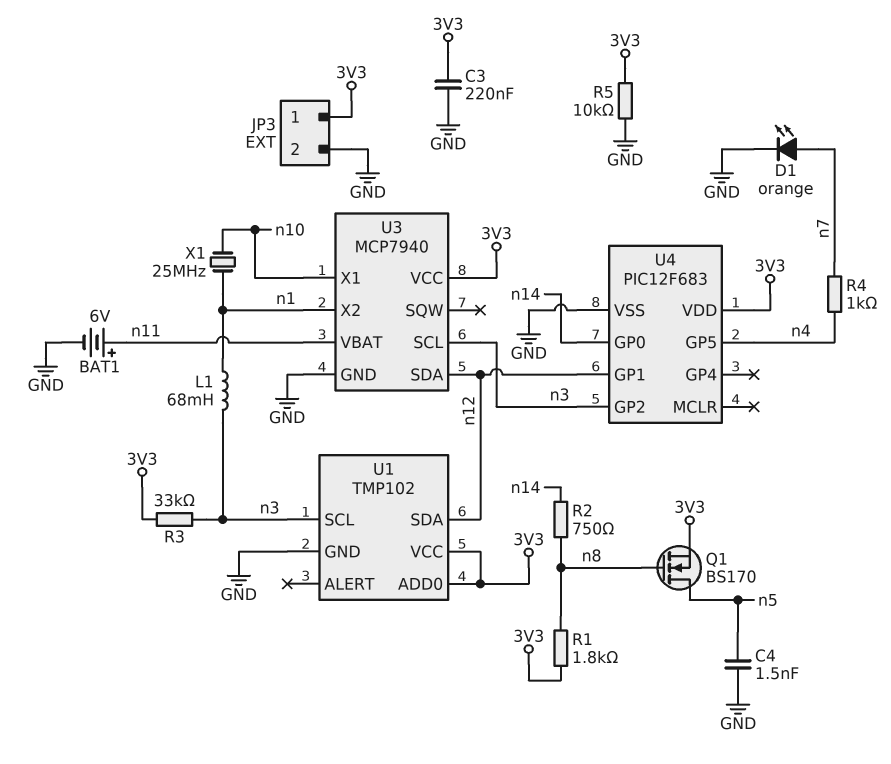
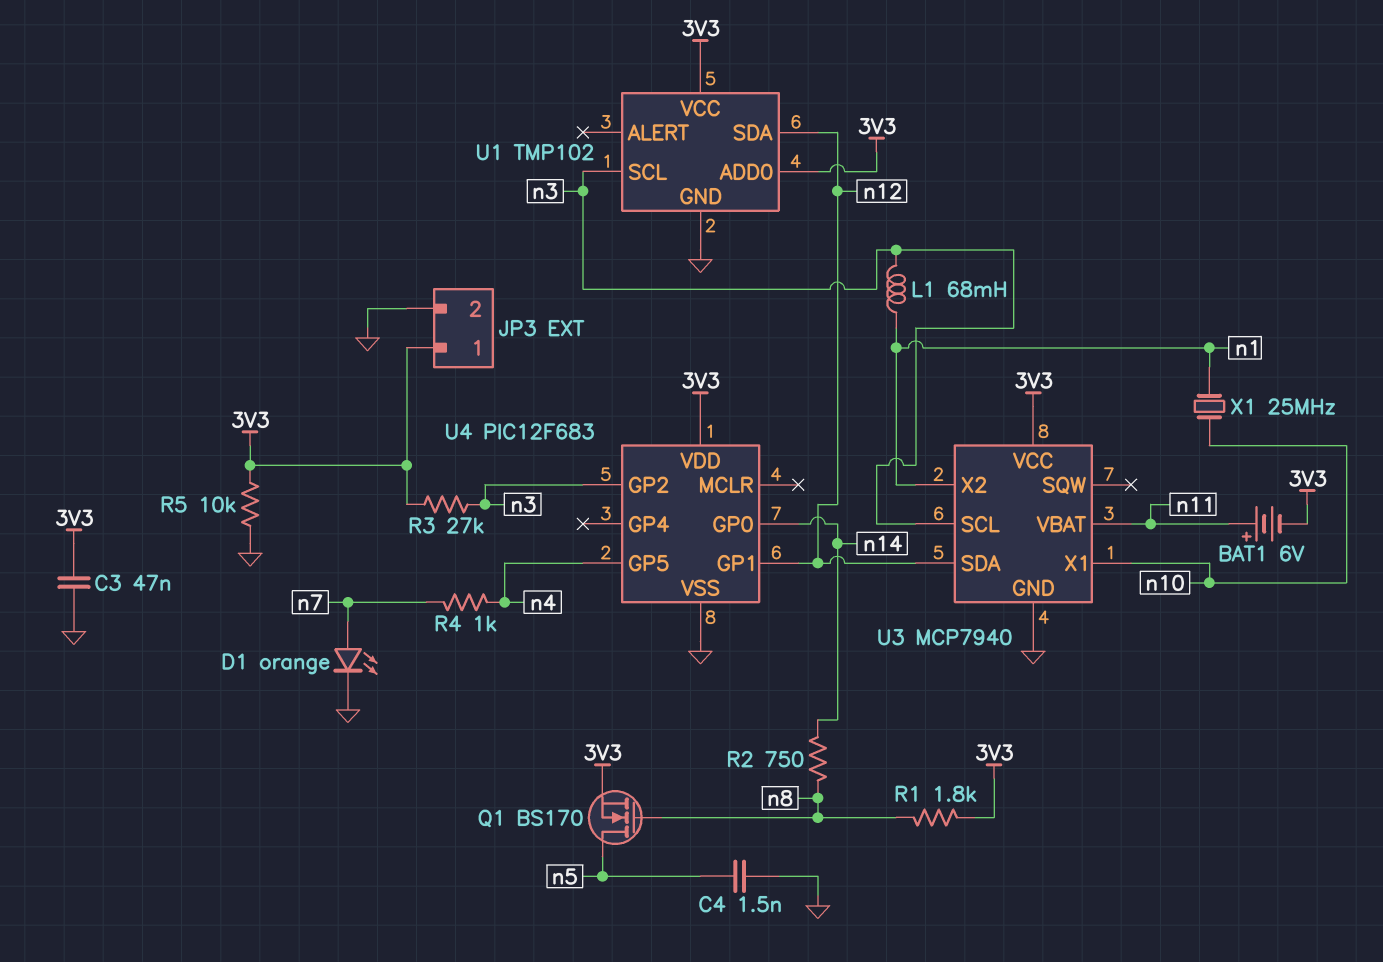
BAT1: 6V (plus n11, minus GND) -> 6V (plus n11, minus 3V3)
C3: 220nF (3V3, GND) -> 47nF (3V3, GND)
R3: 33k (3V3, n3) -> 27k (3V3, n3)

